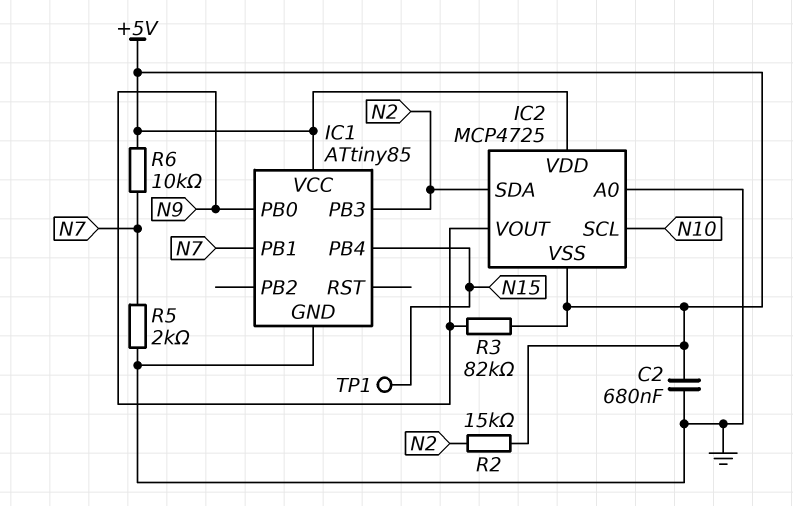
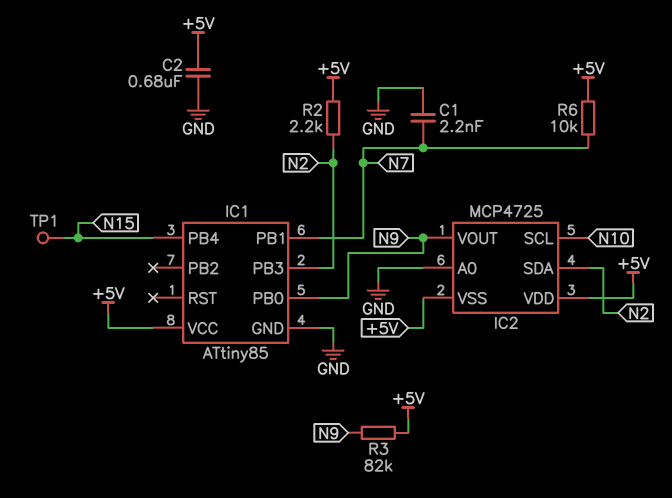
C1: none -> 2.2nF (GND, N7)
R2: 15k (+5V, N2) -> 2.2k (+5V, N2)
R5: 2k (GND, N7) -> none

